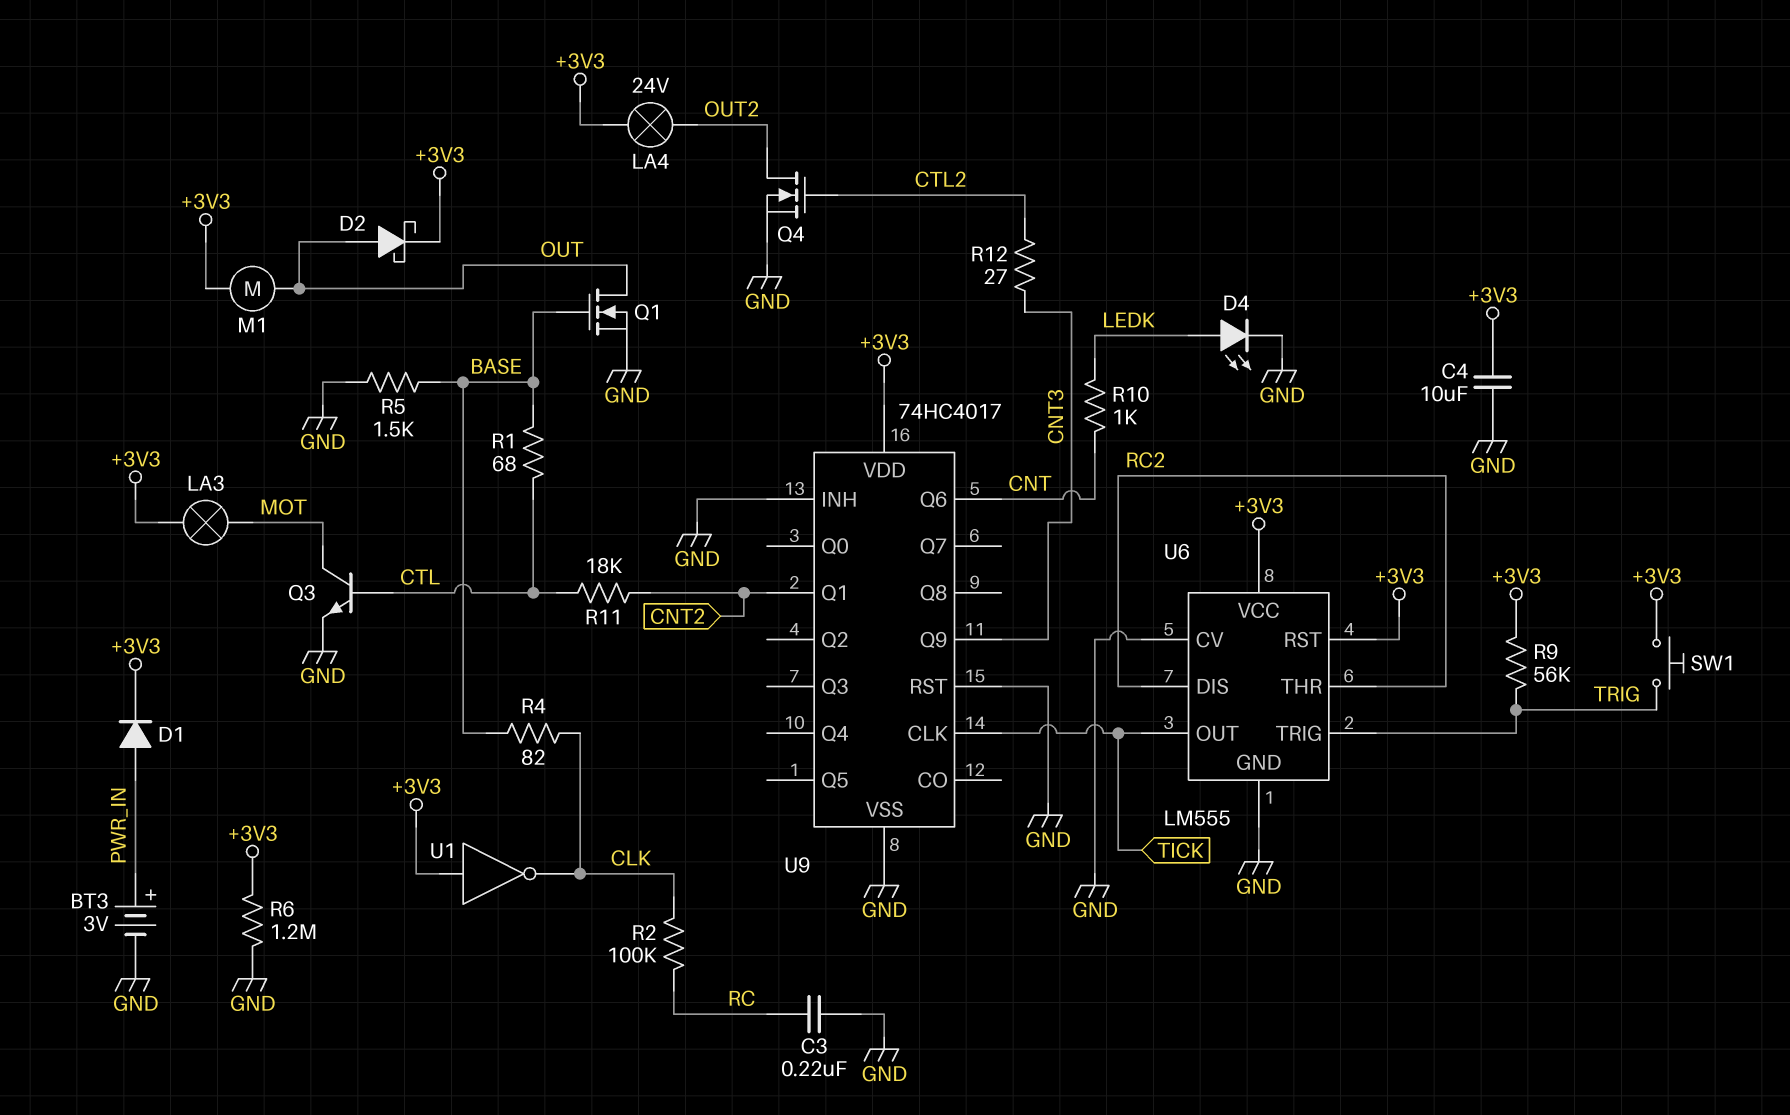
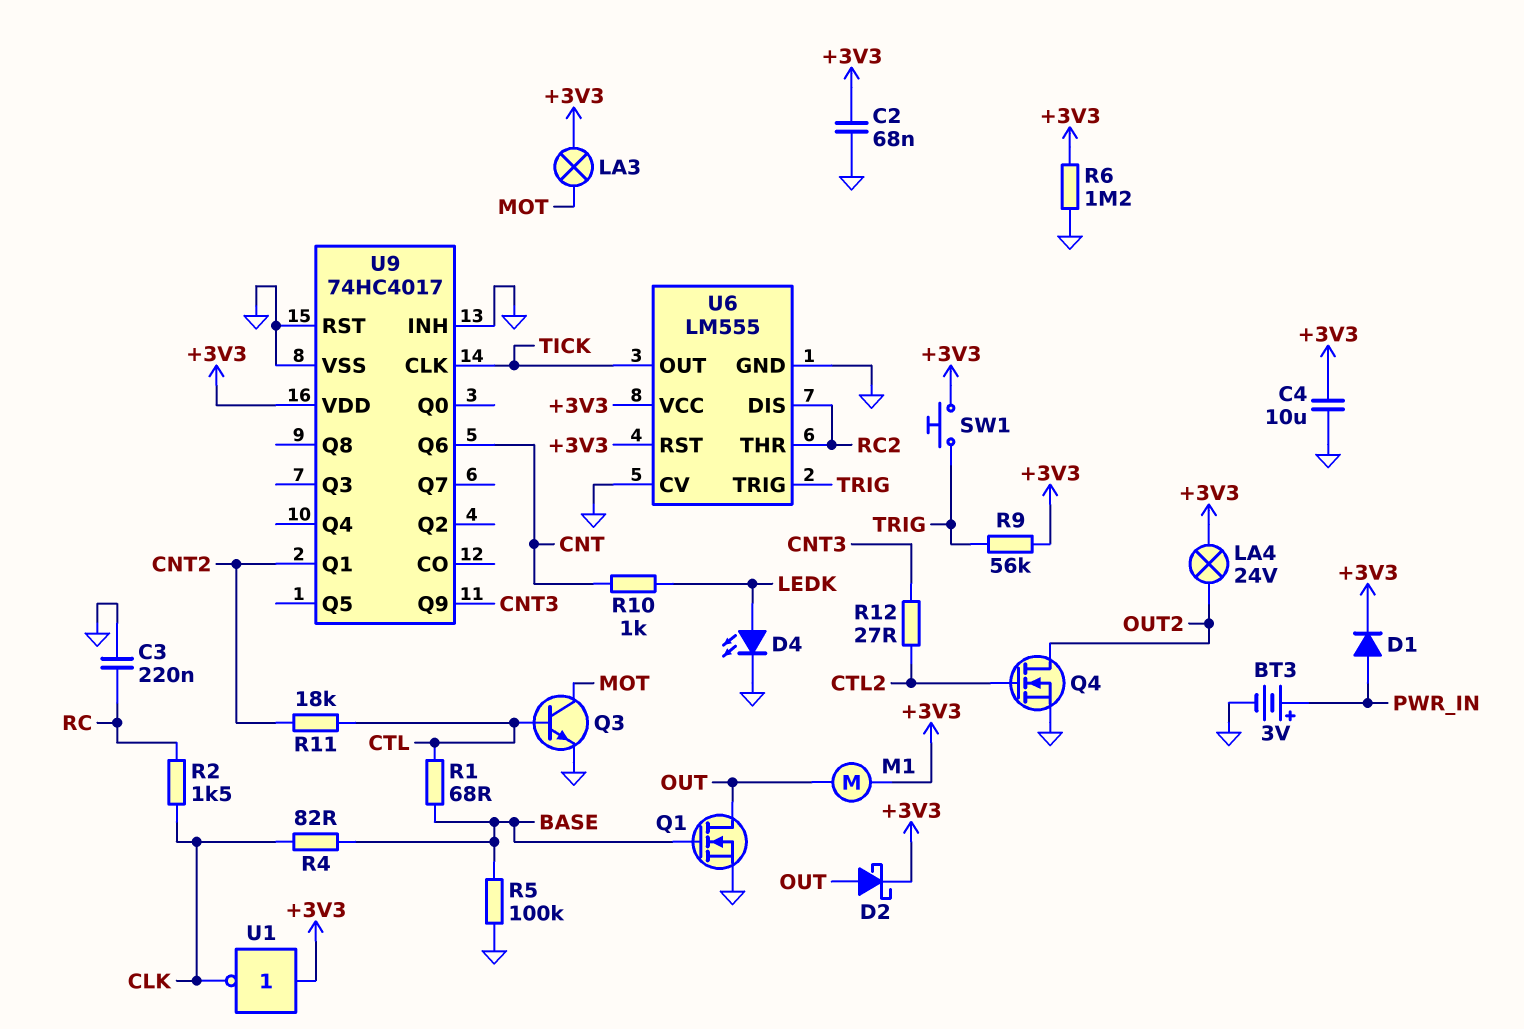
C2: none -> 68nF (+3V3, GND)
R2: 100k (CLK, RC) -> 1.5k (CLK, RC)
R5: 1.5k (BASE, GND) -> 100k (BASE, GND)

